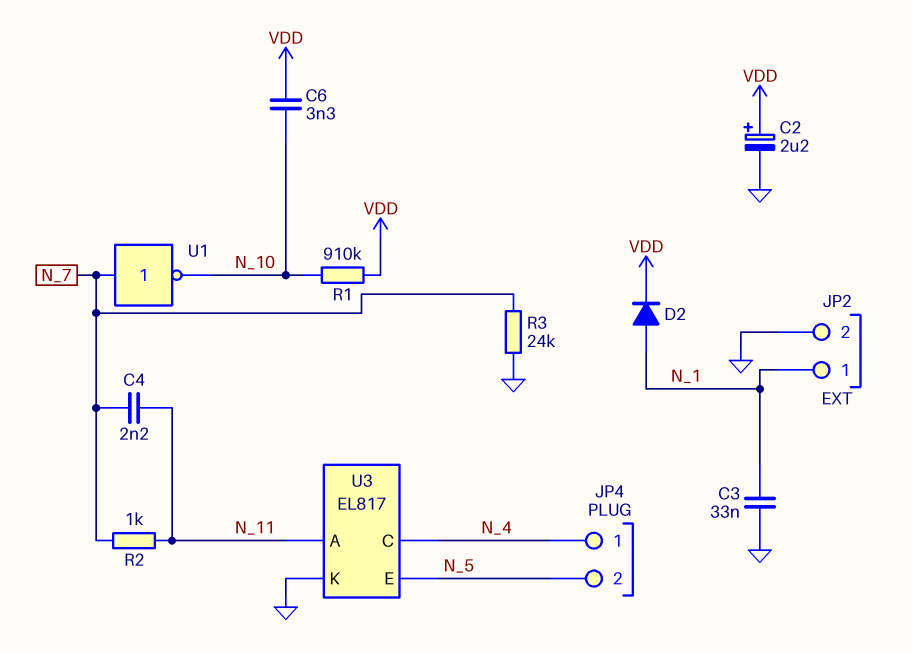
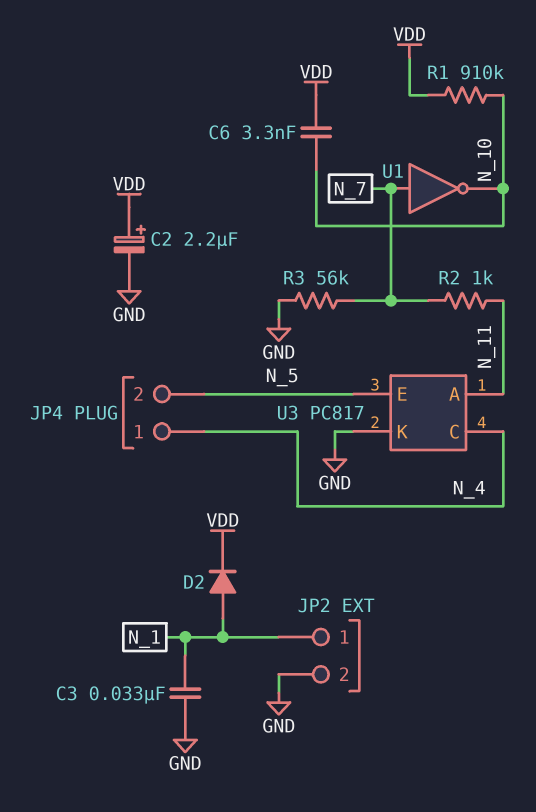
C4: 2.2nF (N_7, N_11) -> none
R3: 24k (GND, N_7) -> 56k (GND, N_7)
U3: EL817 -> PC817

